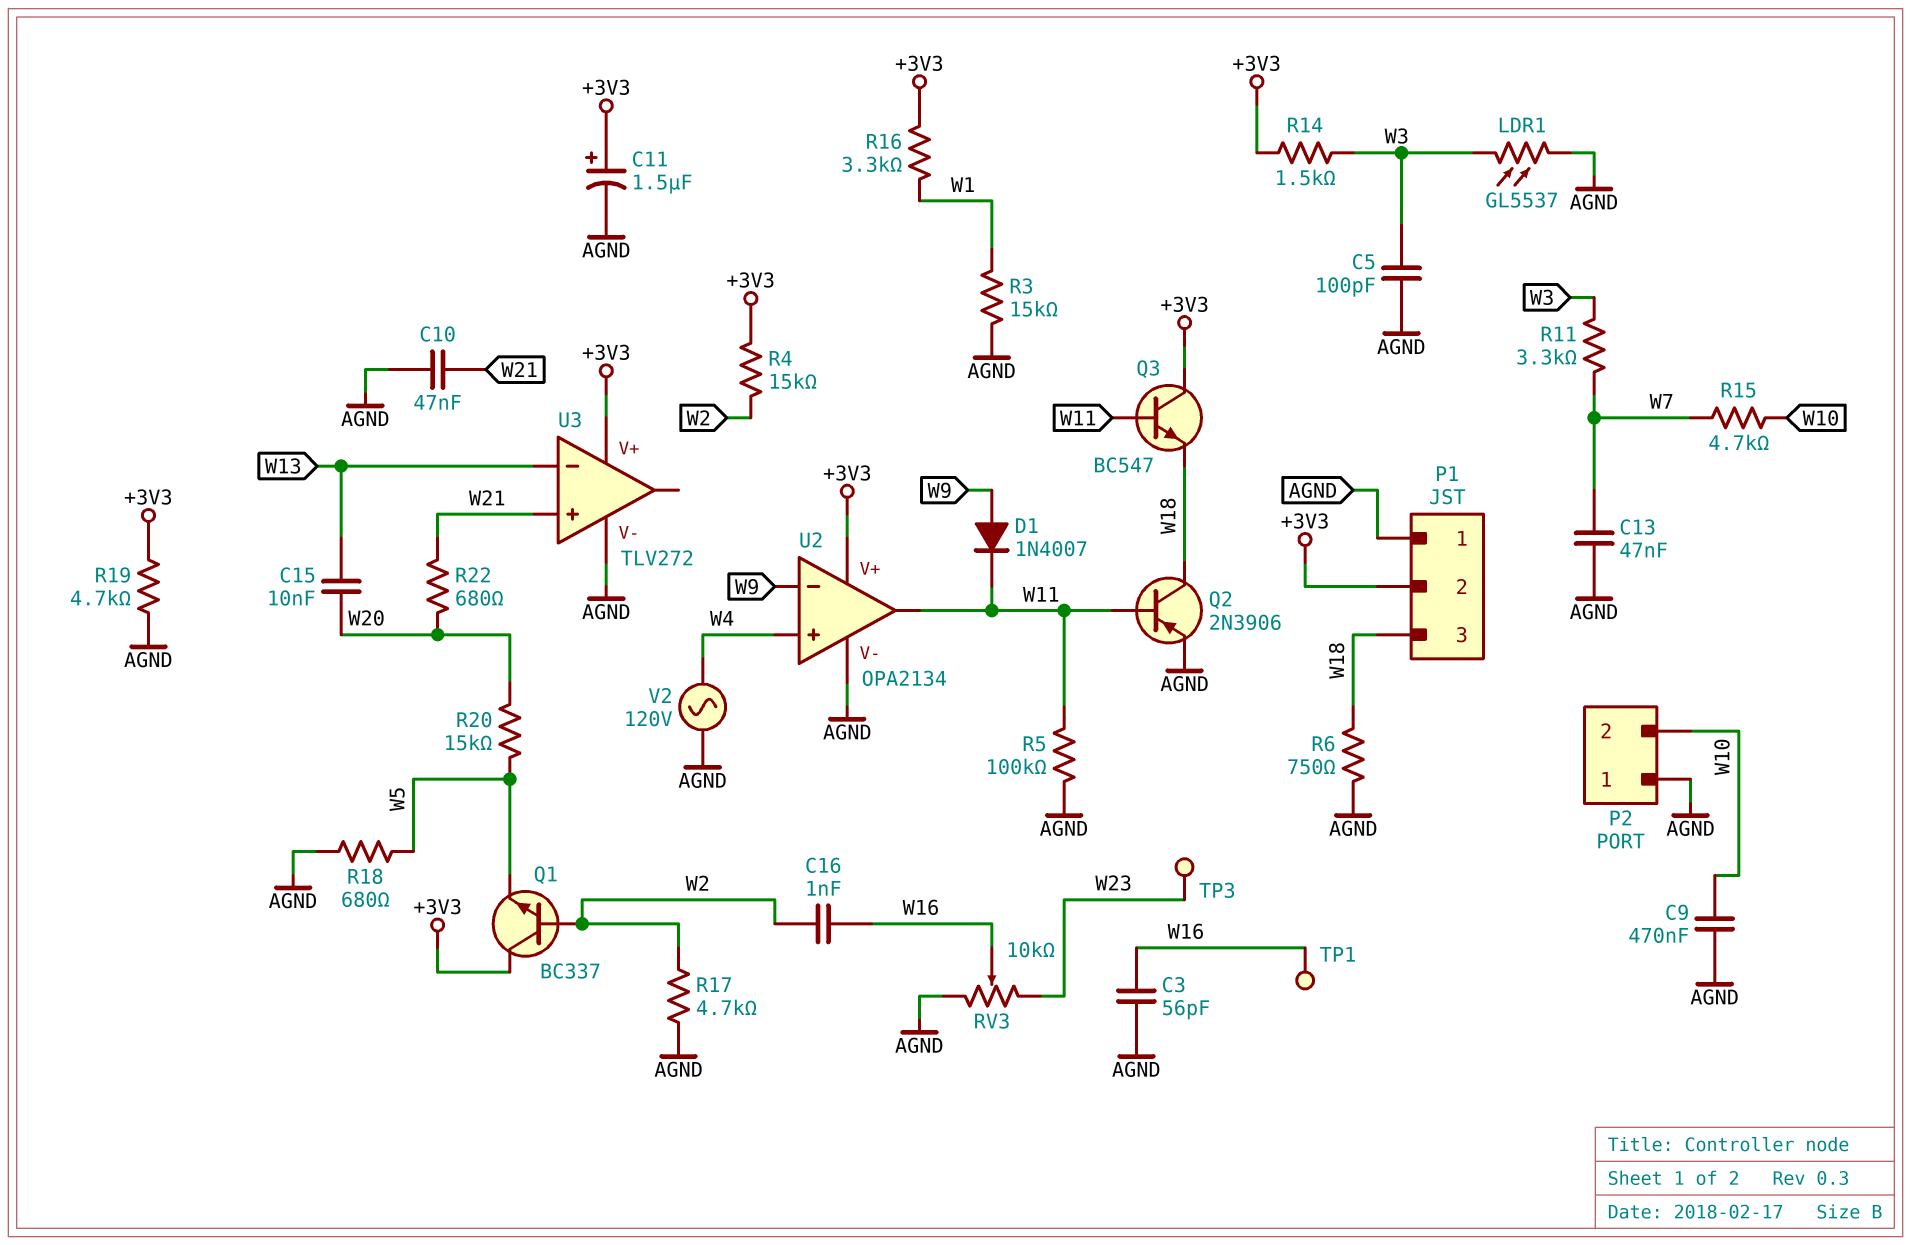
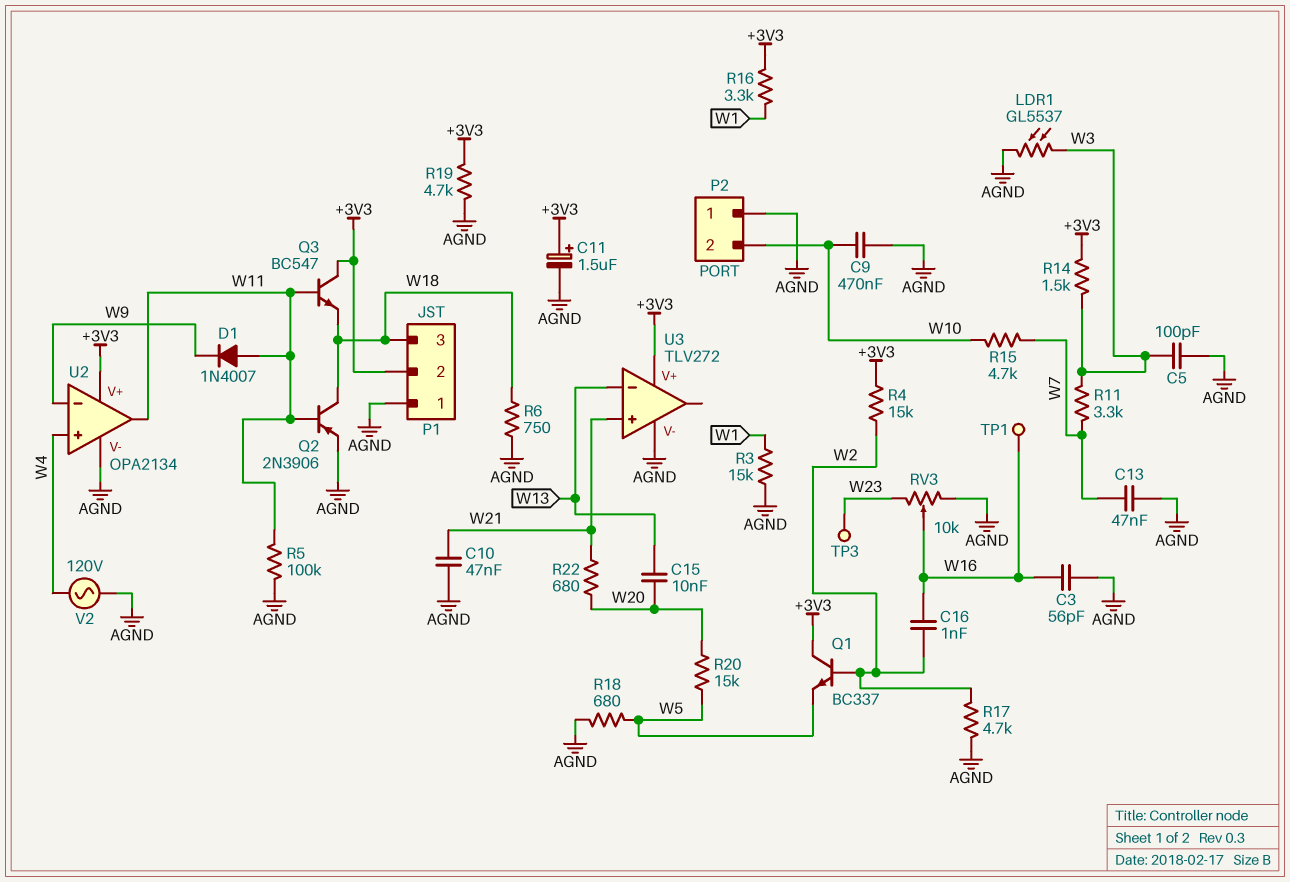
D1: diode 1N4007 (A W9, K W11) -> diode 1N4007 (A W11, K W9)

